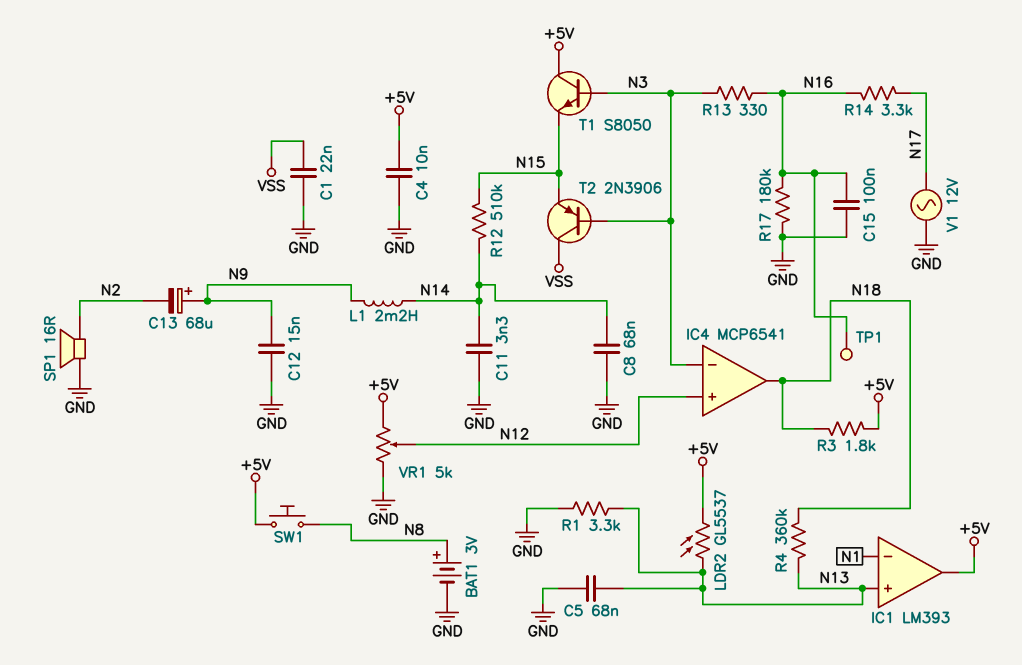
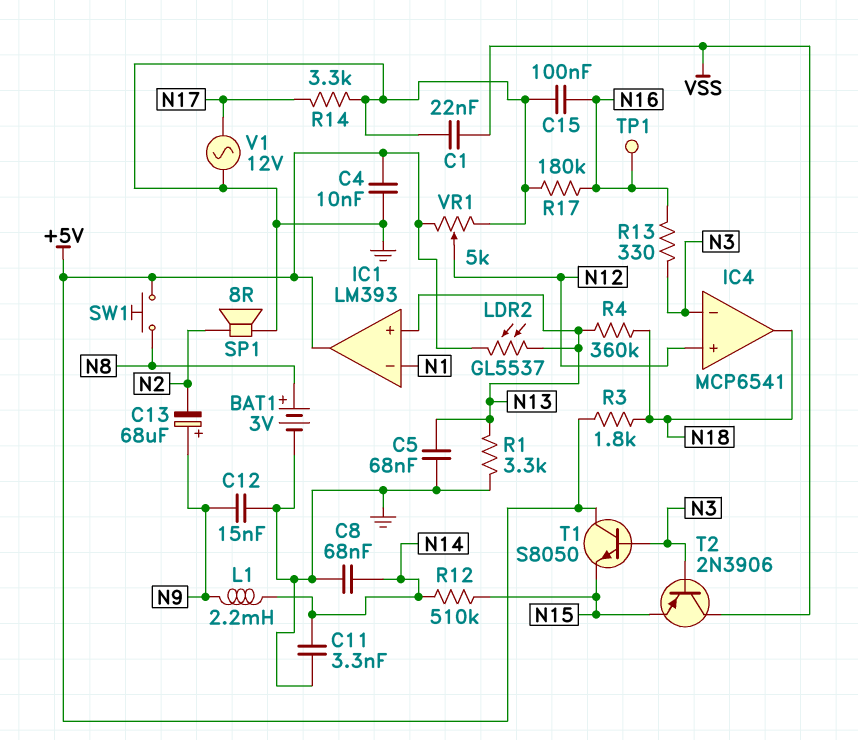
R14: 3.3k (N16, N17) -> 3.3k (GND, N17)
SP1: speaker 16R (GND, N2) -> speaker 8R (GND, N2)

